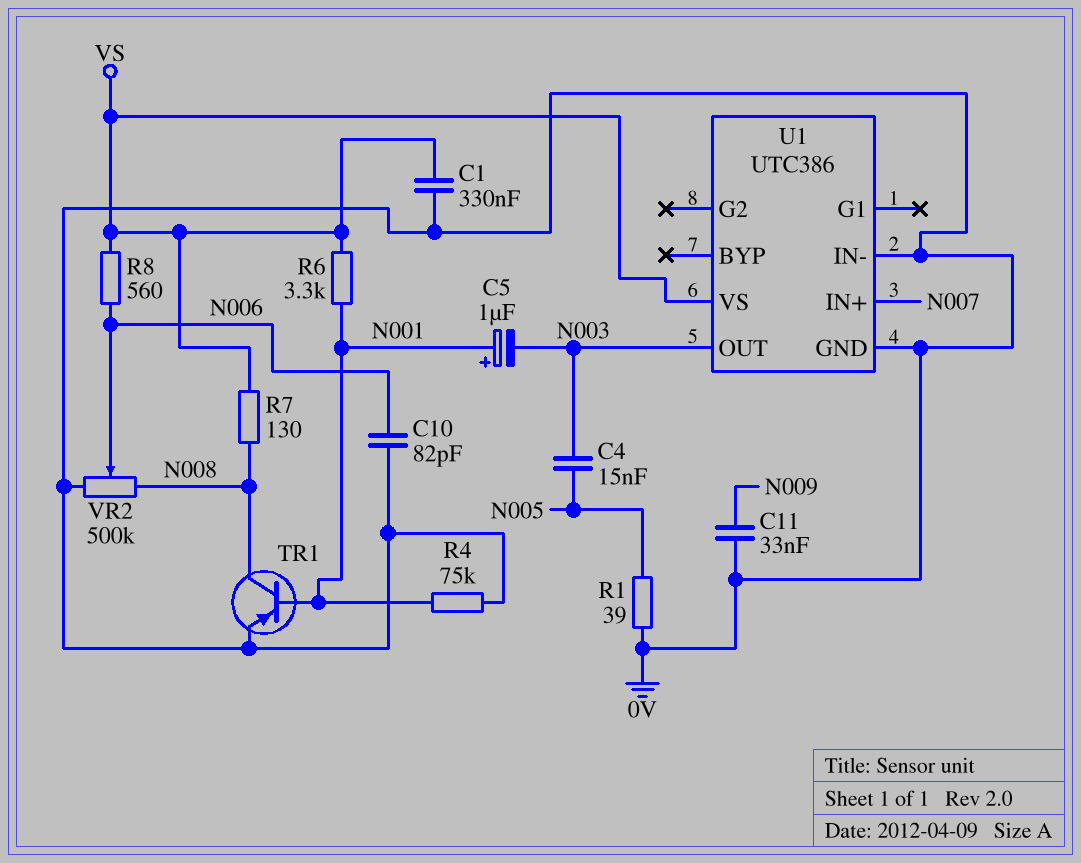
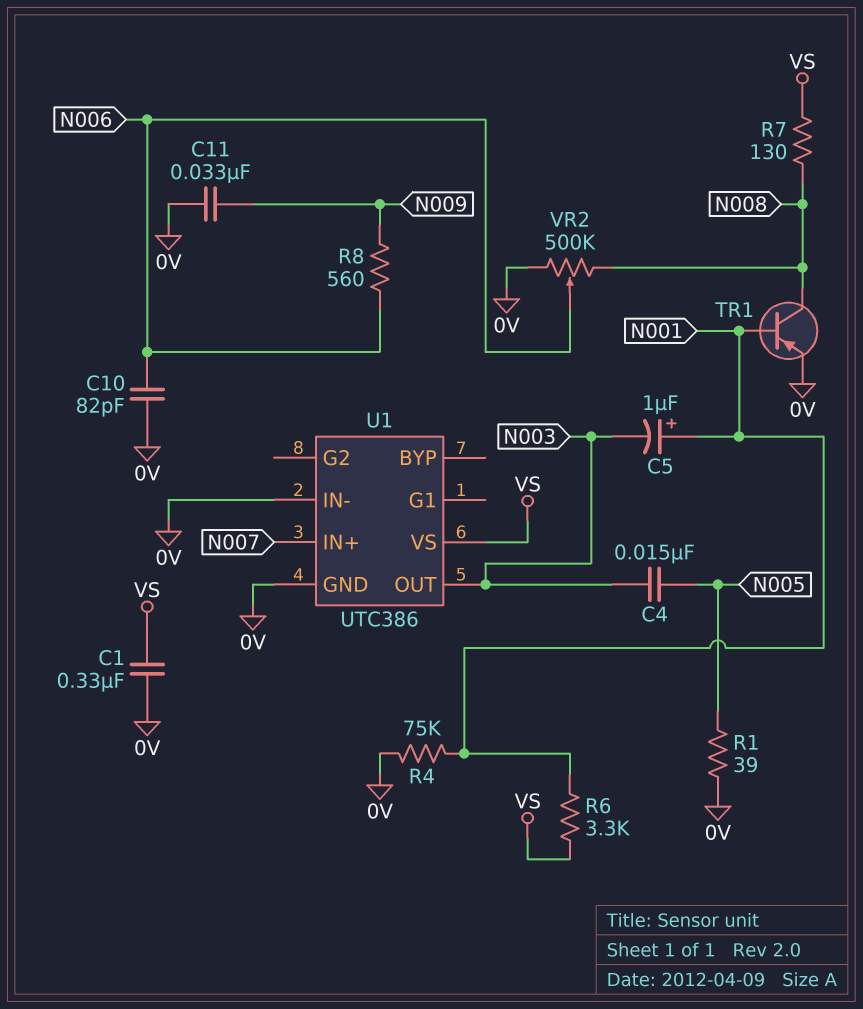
R8: 560 (N006, VS) -> 560 (N006, N009)

